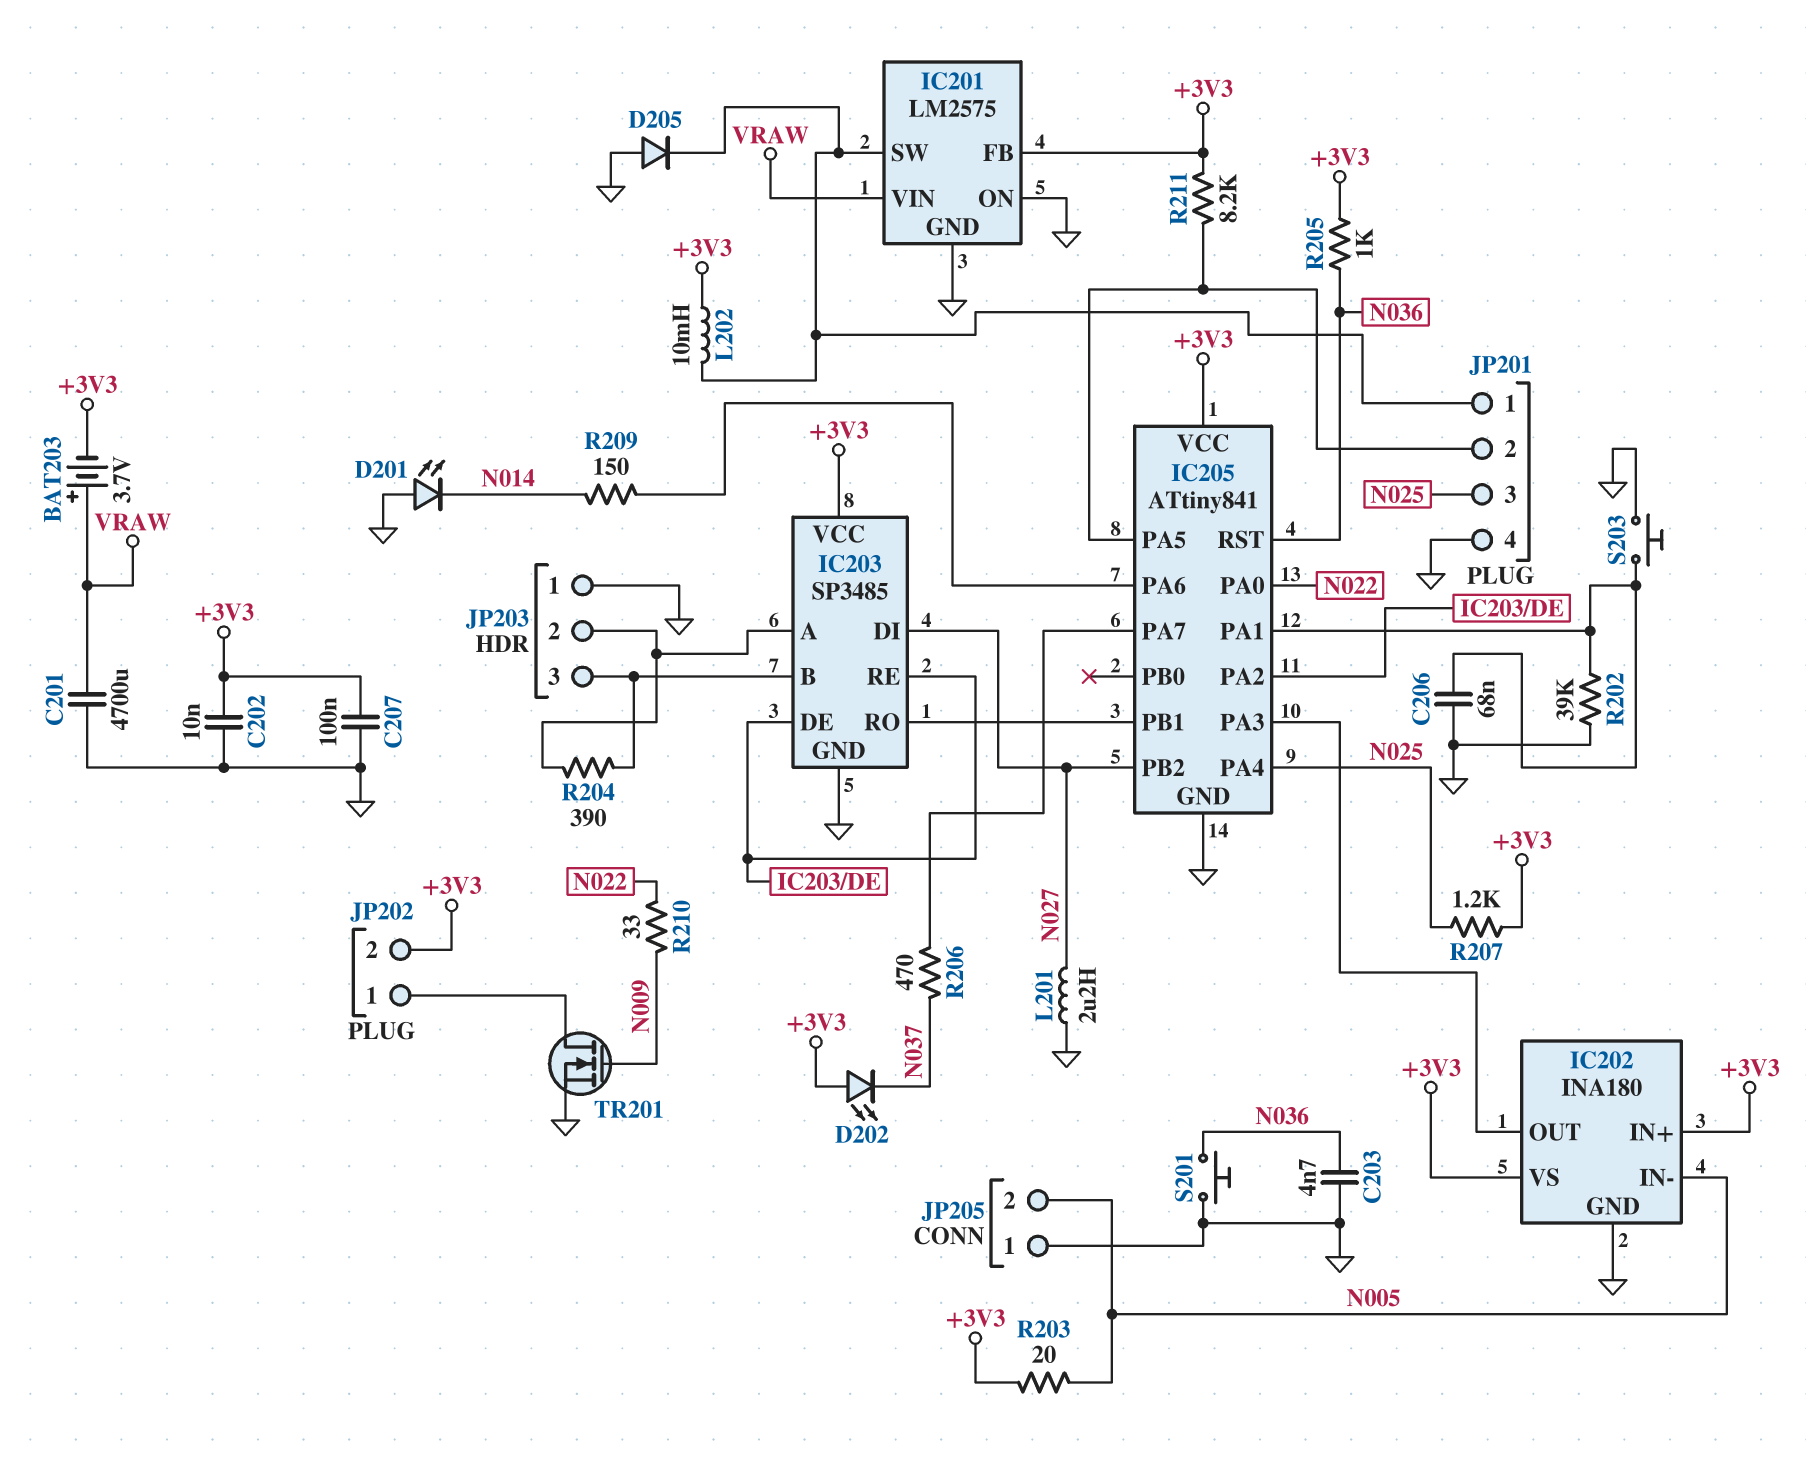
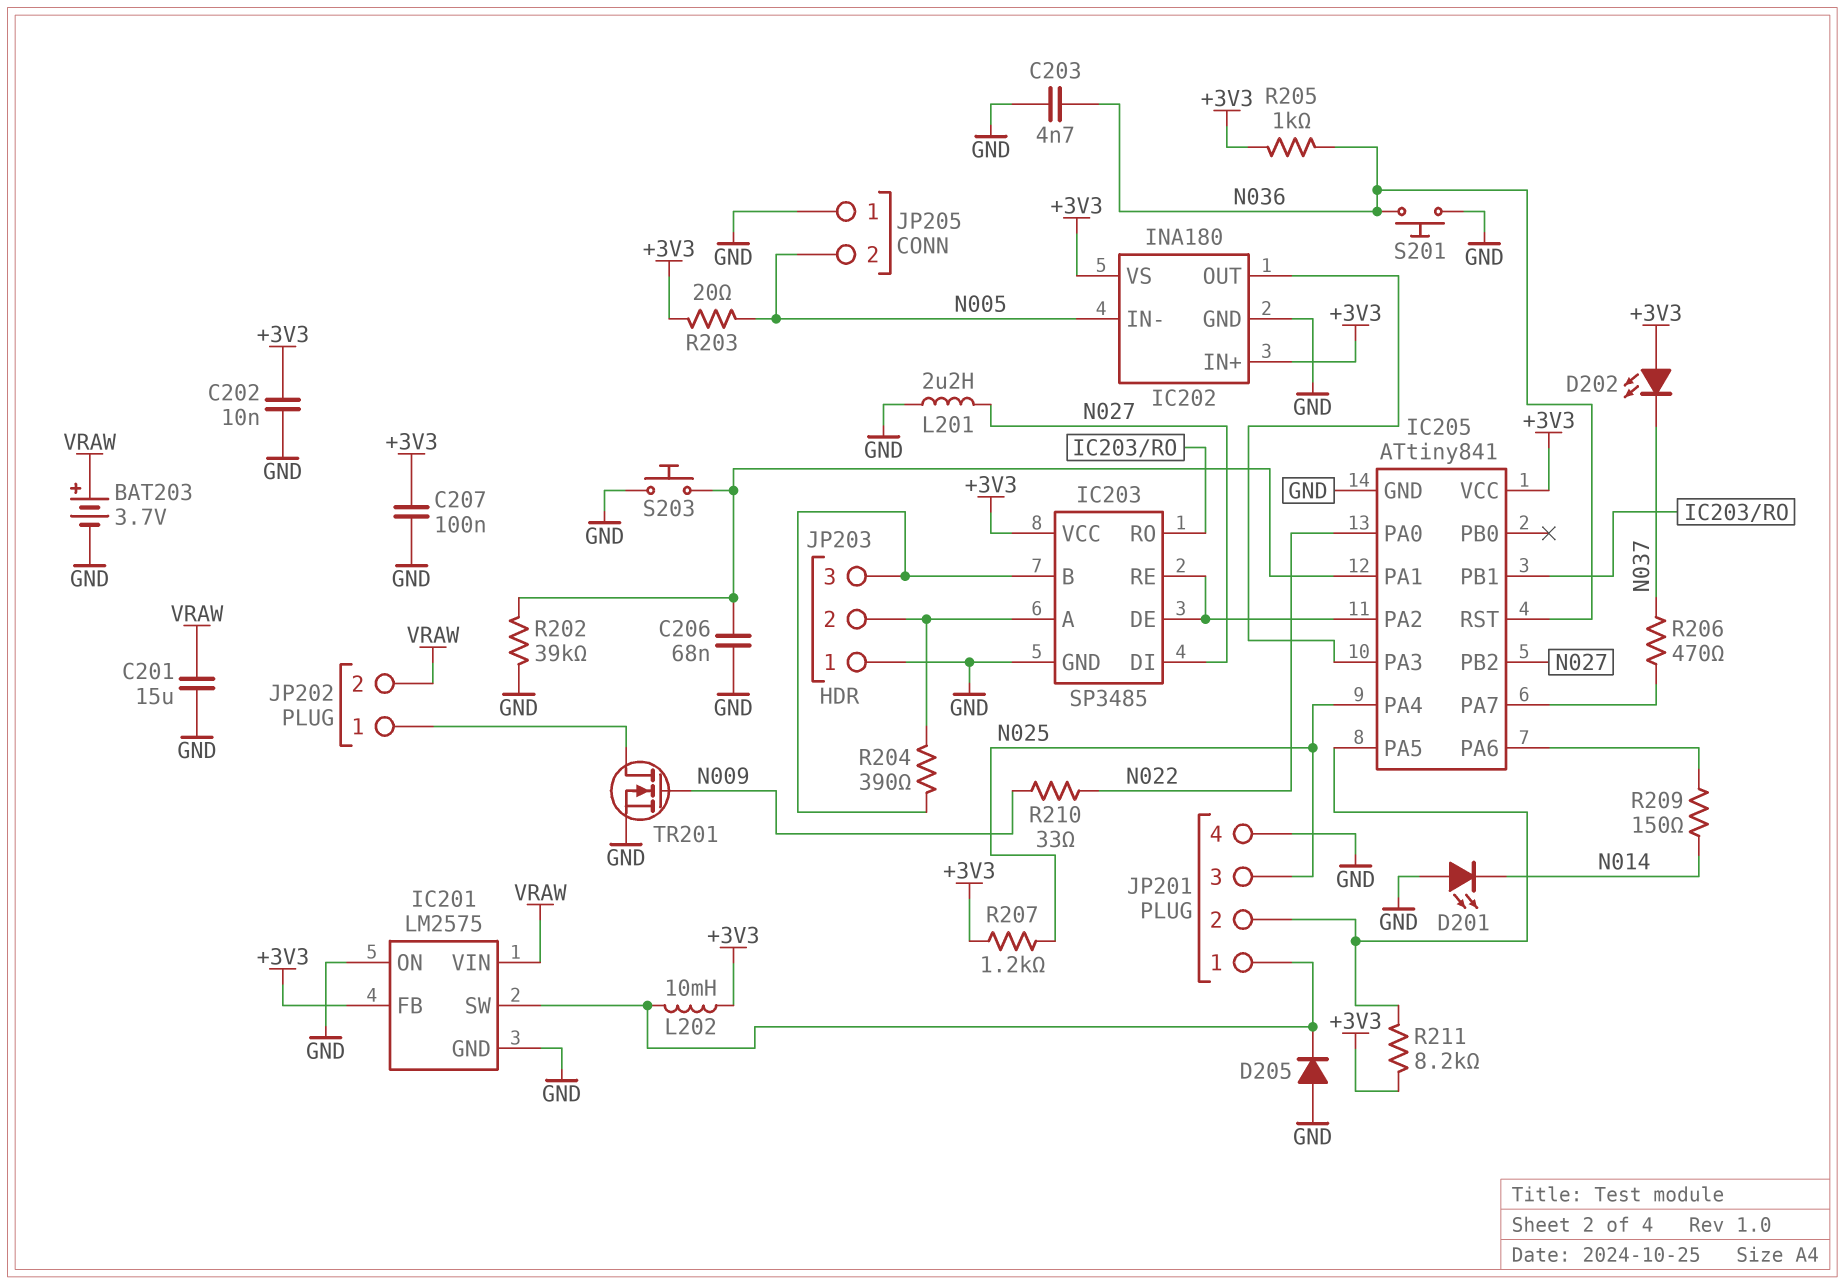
BAT203: 3.7V (plus VRAW, minus +3V3) -> 3.7V (plus VRAW, minus GND)
C201: 4700uF (GND, VRAW) -> 15uF (GND, VRAW)
JP202 pin 2: +3V3 -> VRAW

